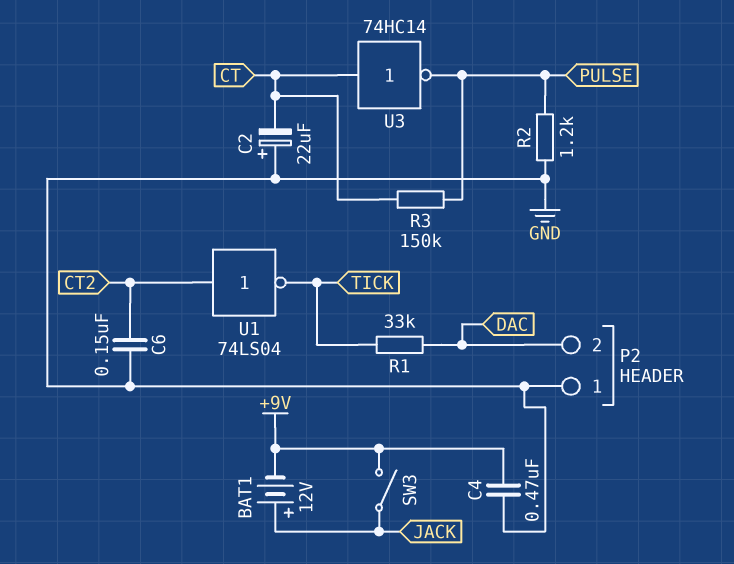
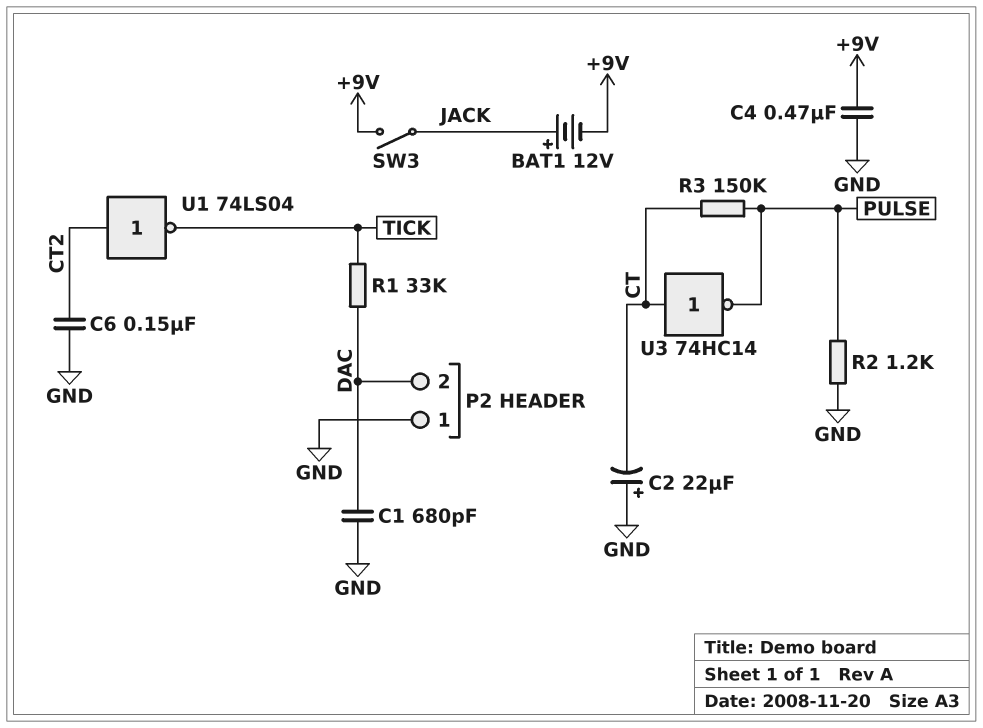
C1: none -> 680pF (DAC, GND)

